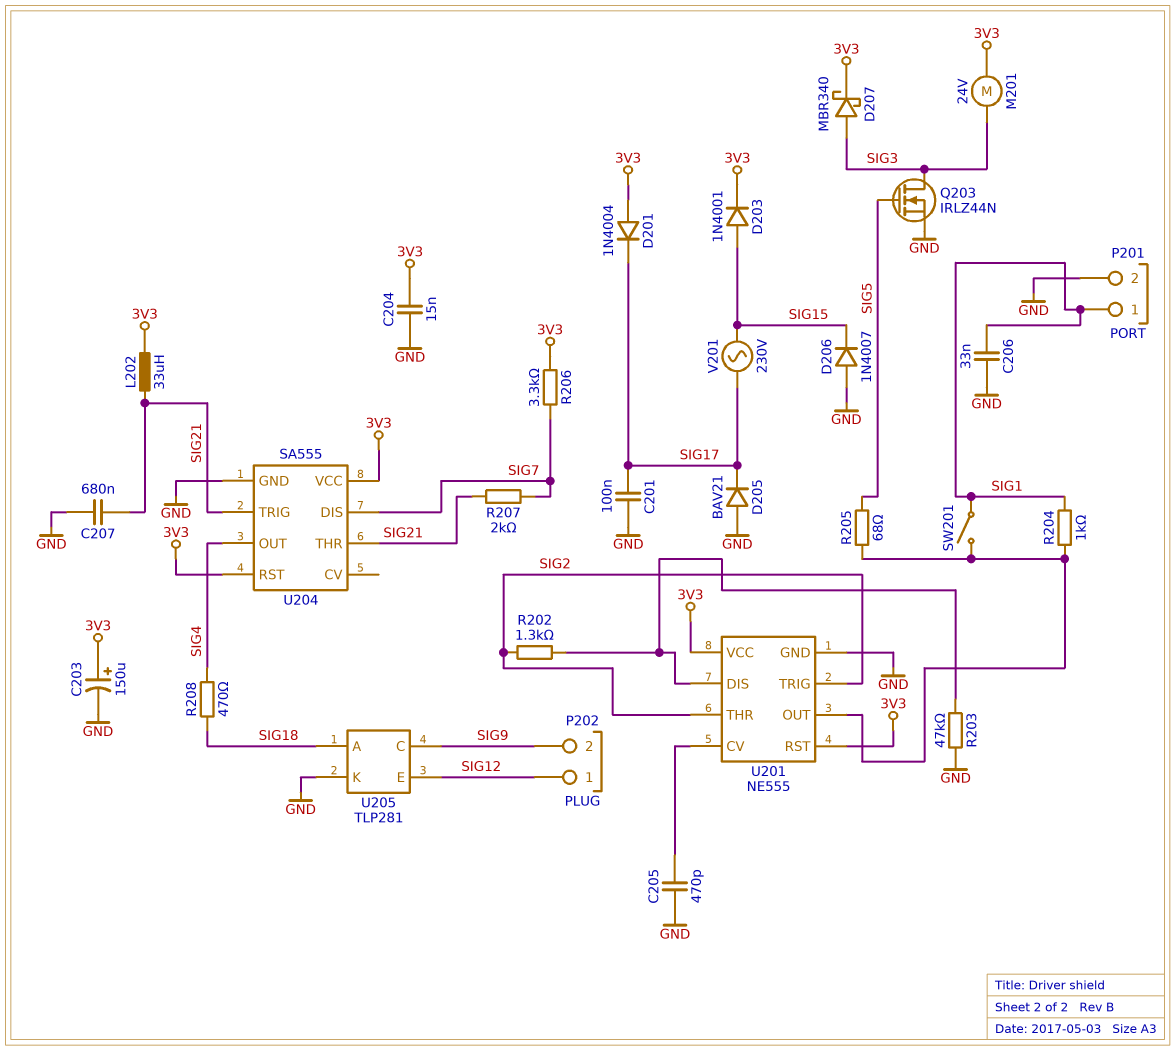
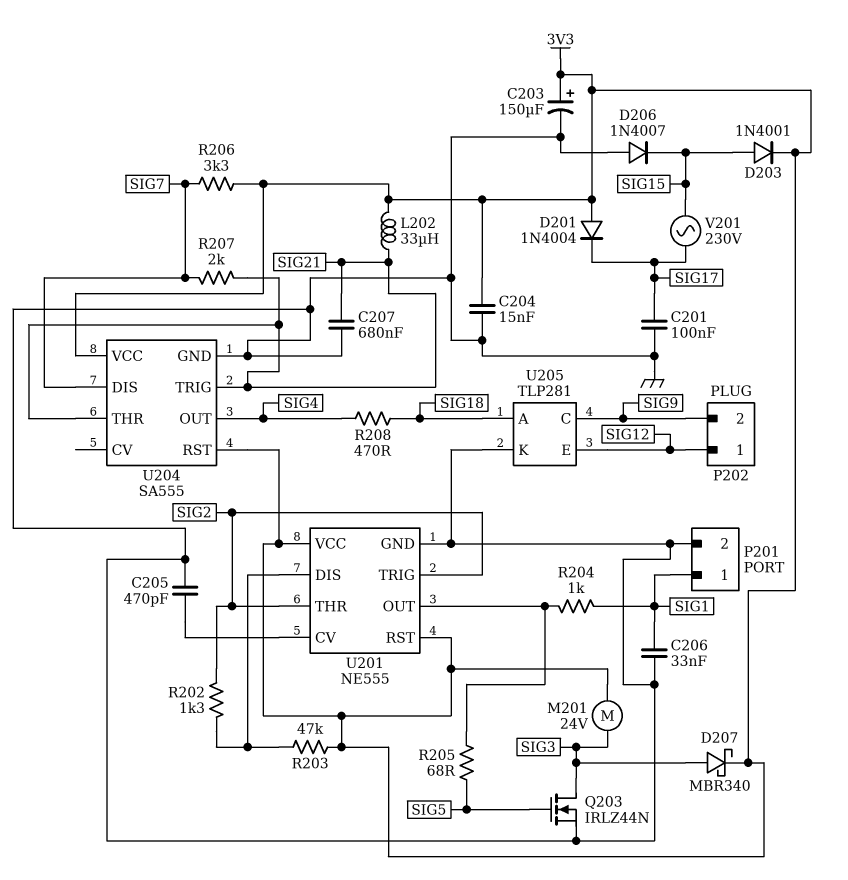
D205: diode BAV21 (A GND, K SIG17) -> none
R203: 47k (GND, U201/DIS) -> 47k (3V3, U201/DIS)
SW201: switch (SIG1, U201/OUT) -> none

